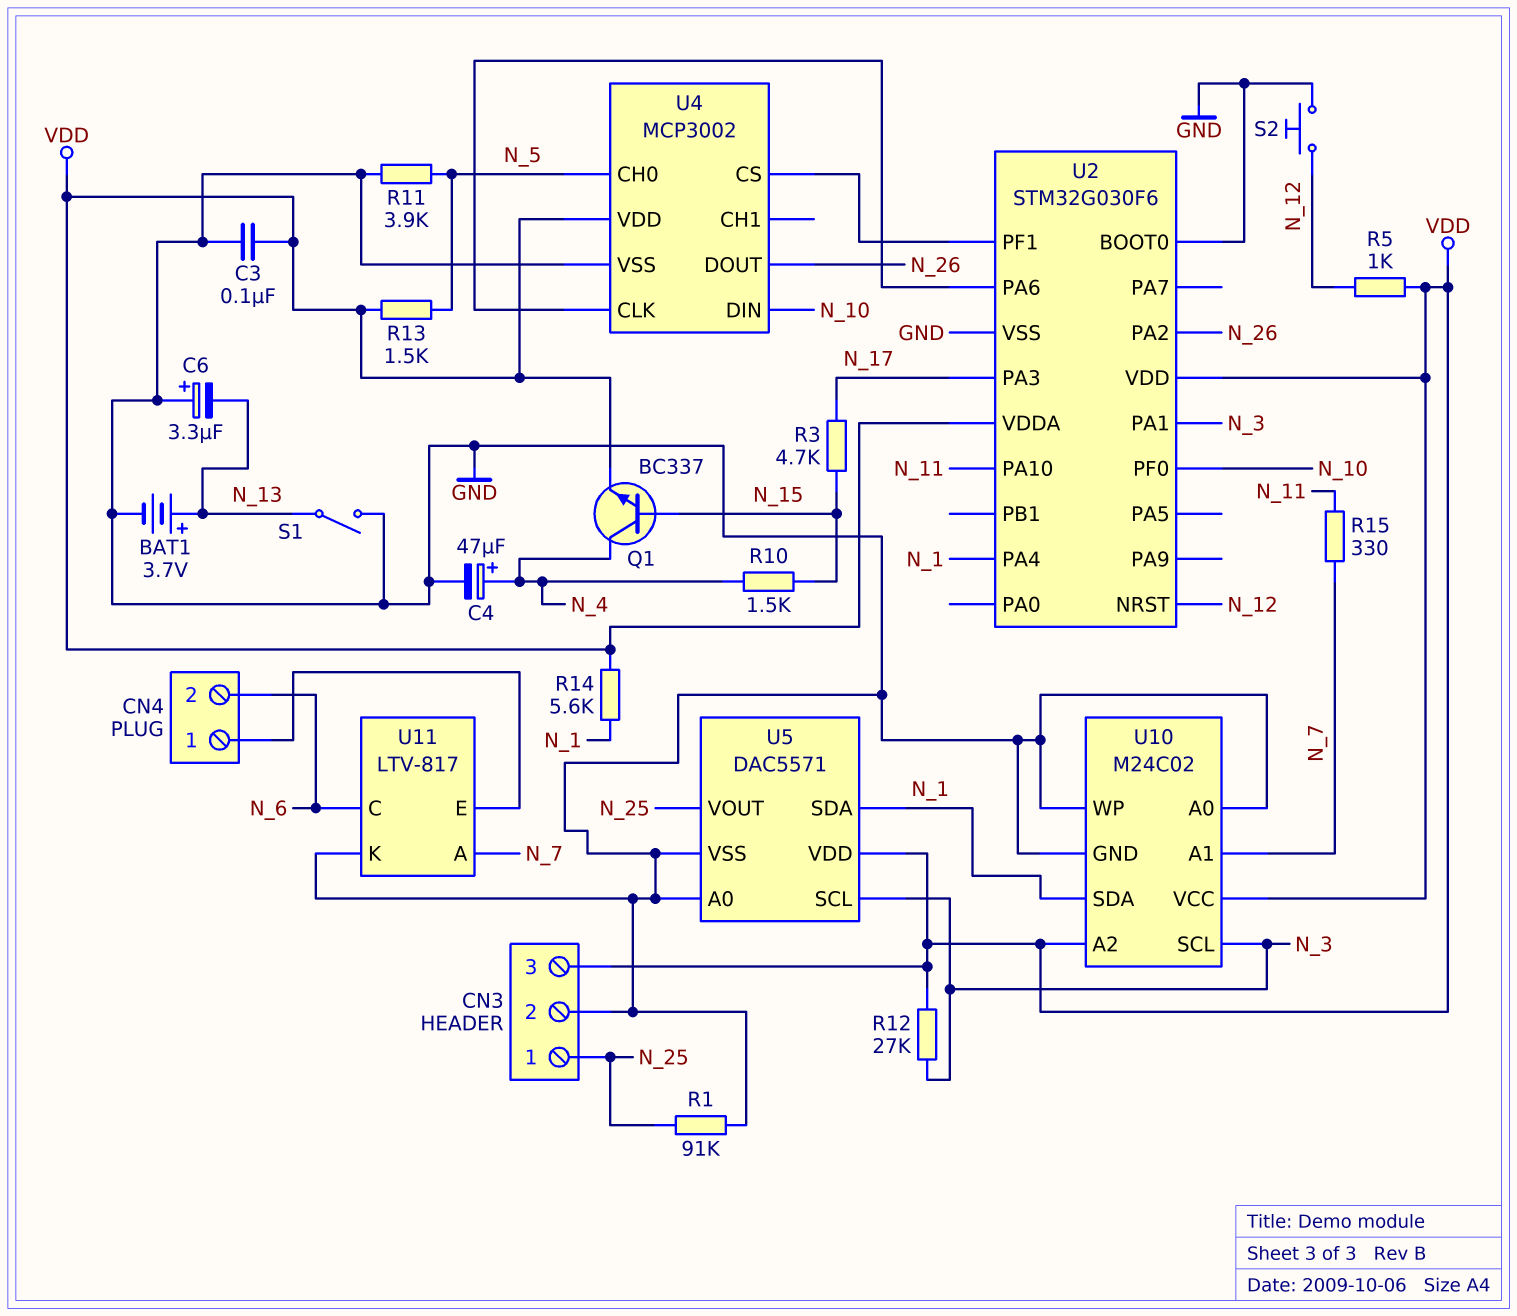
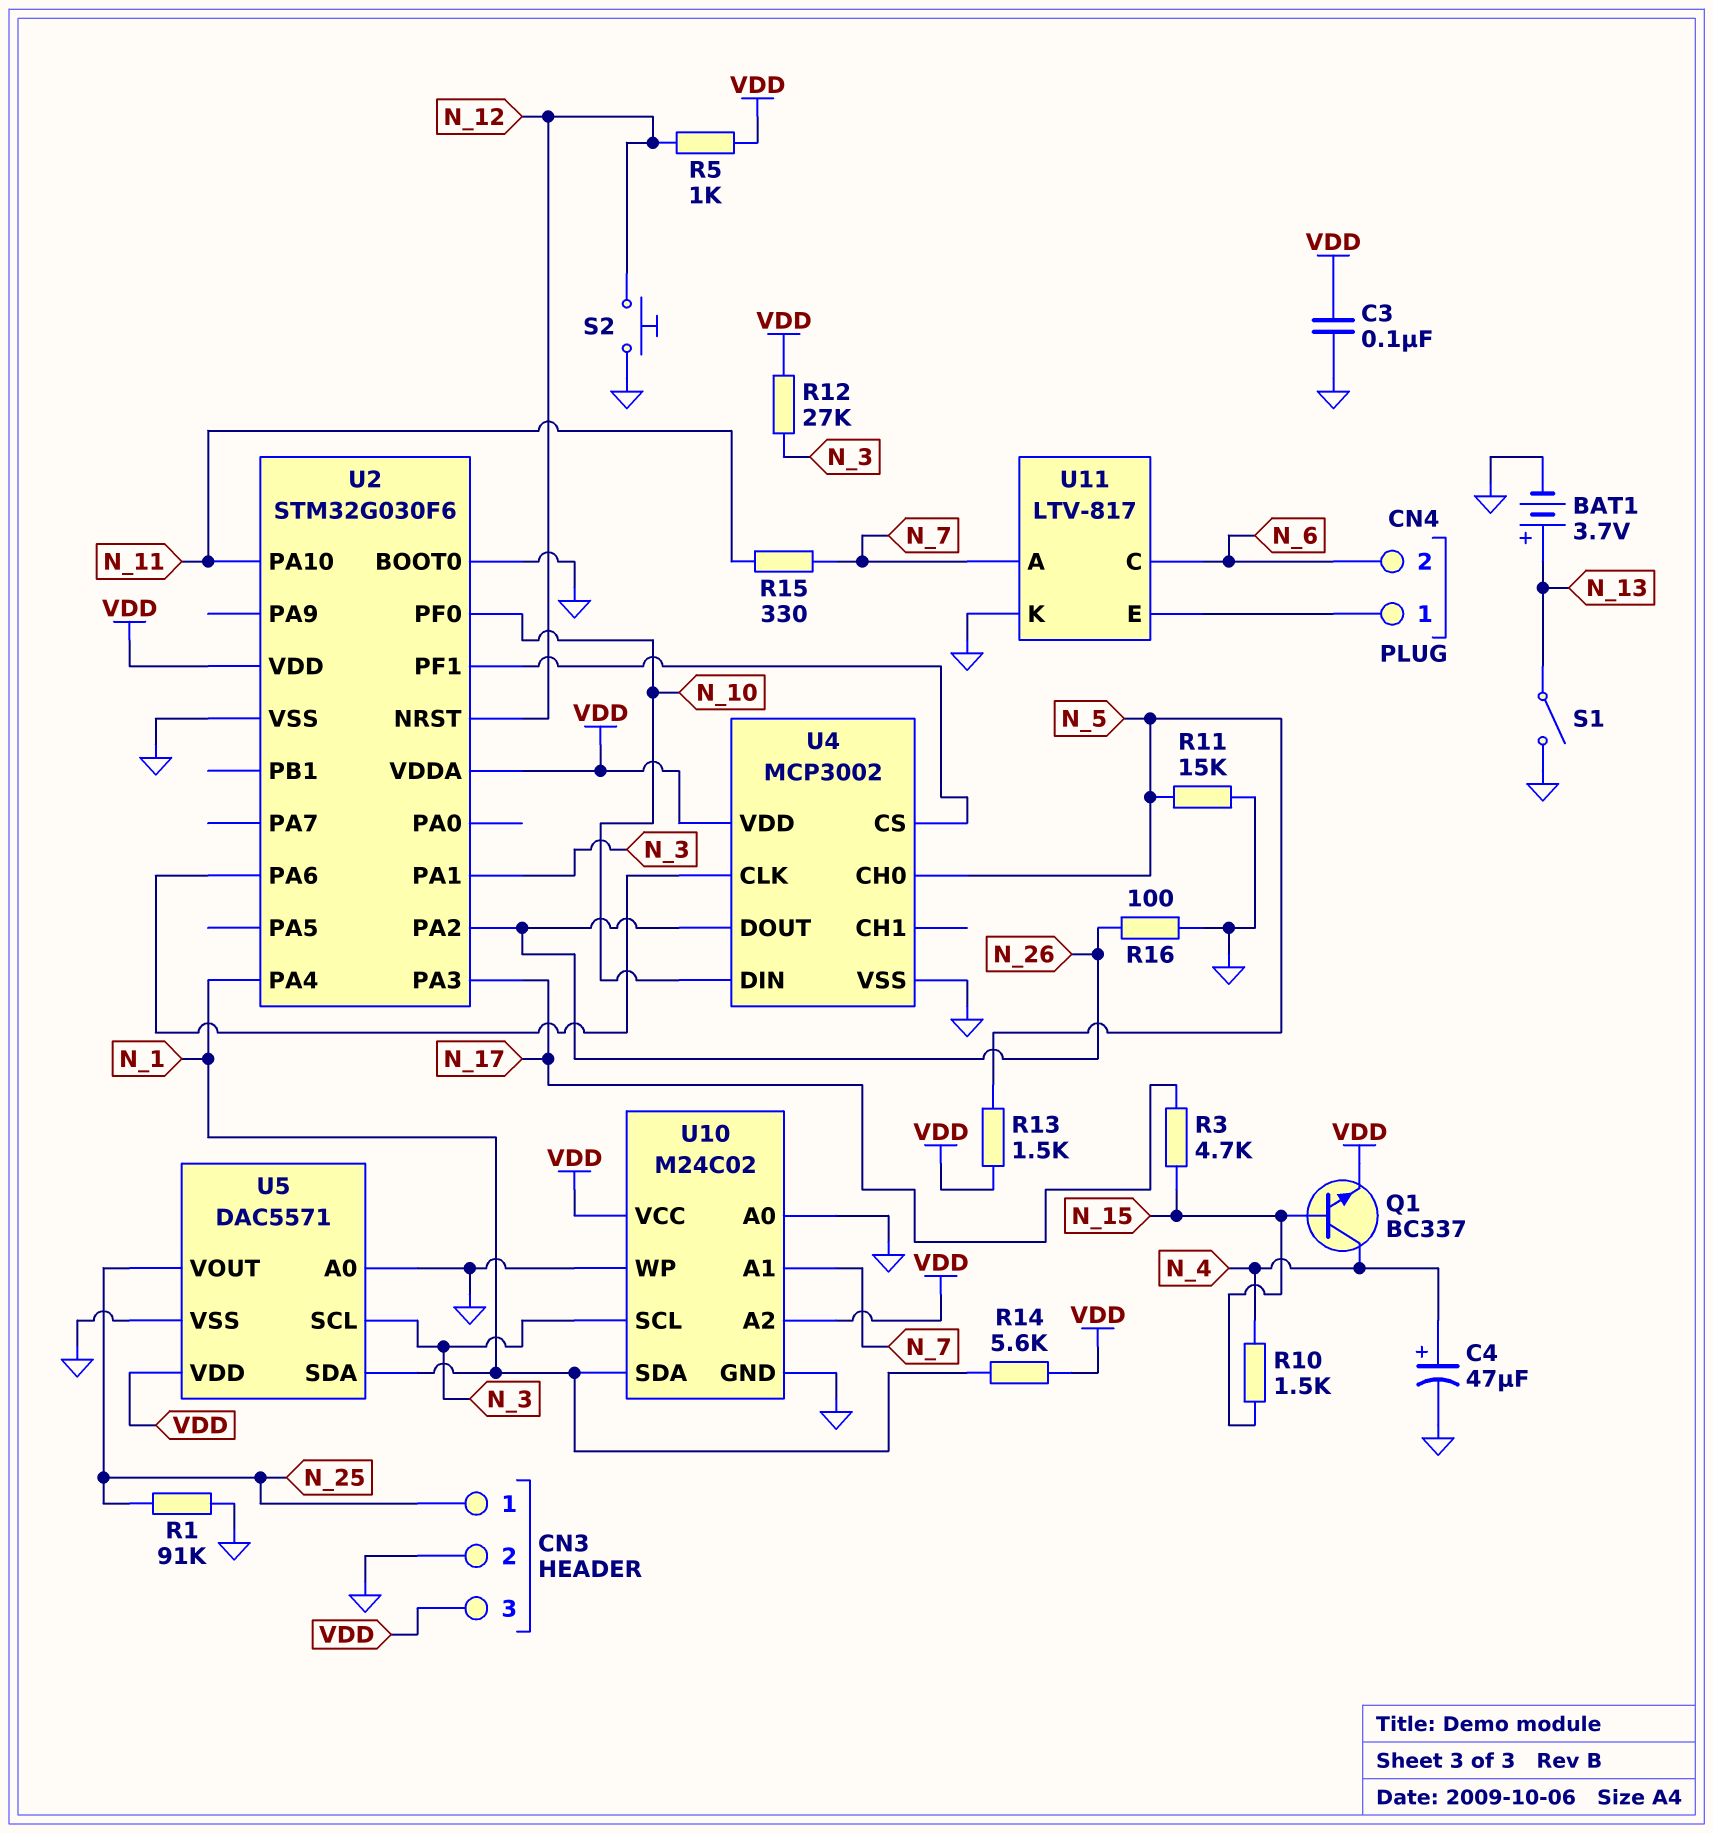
C6: 3.3uF (plus GND, minus N_13) -> none
R11: 3.9k (GND, N_5) -> 15k (GND, N_5)
R16: none -> 100 (GND, N_26)

